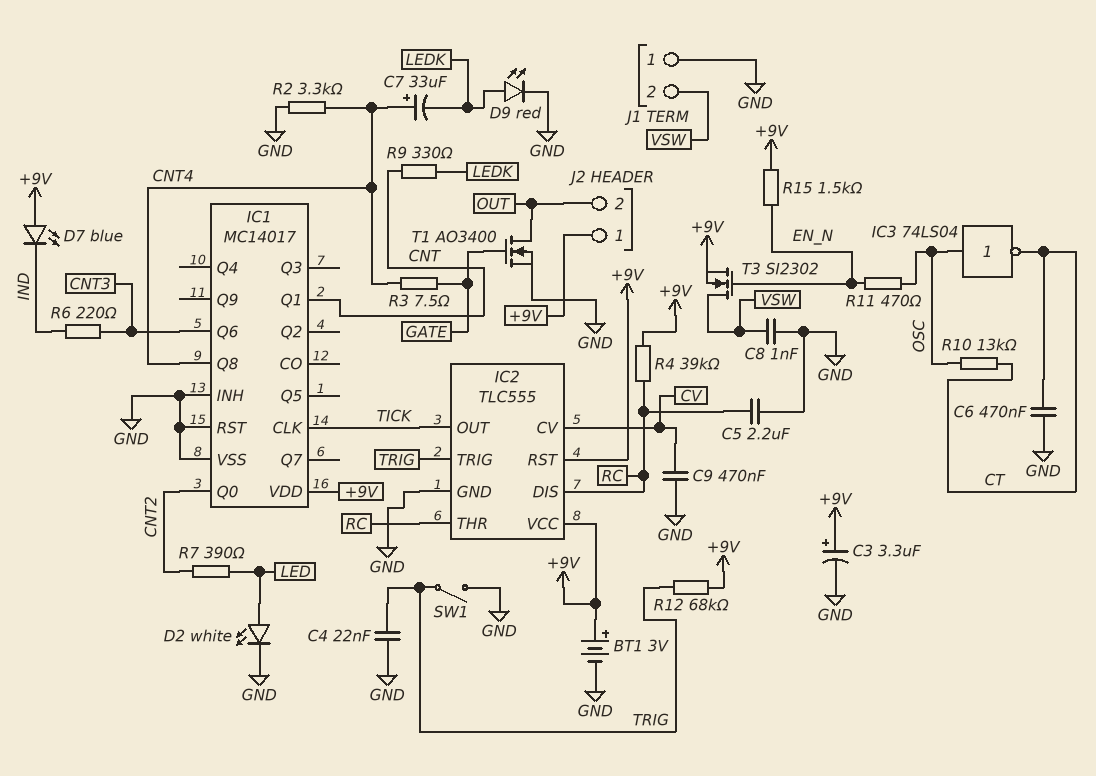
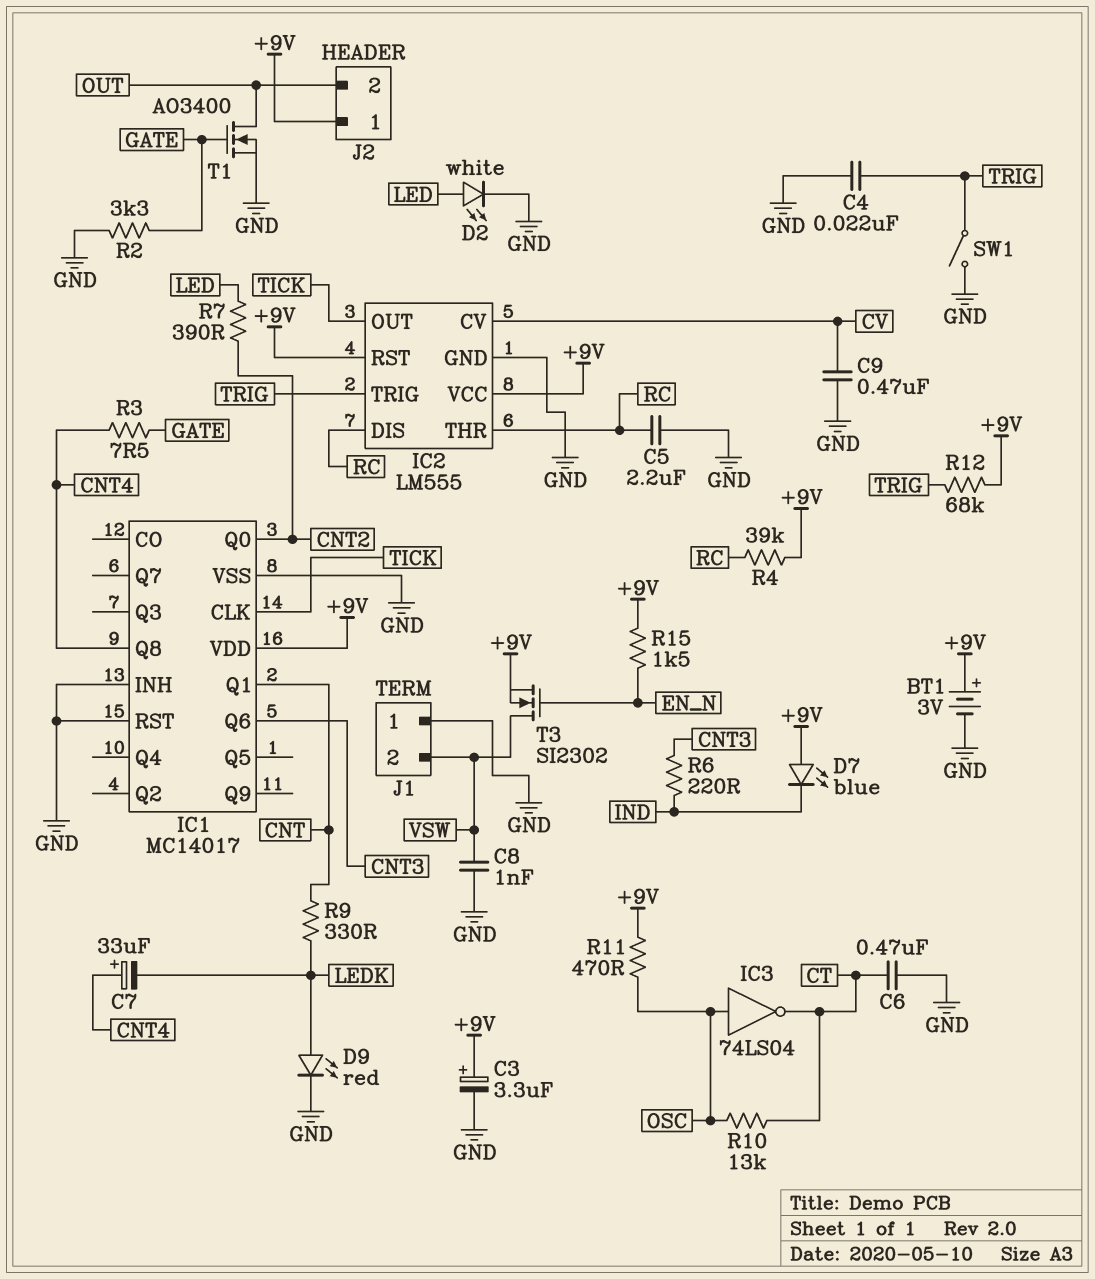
IC2: TLC555 -> LM555
R2: 3.3k (CNT4, GND) -> 3.3k (GATE, GND)
R11: 470 (EN_N, OSC) -> 470 (+9V, OSC)

